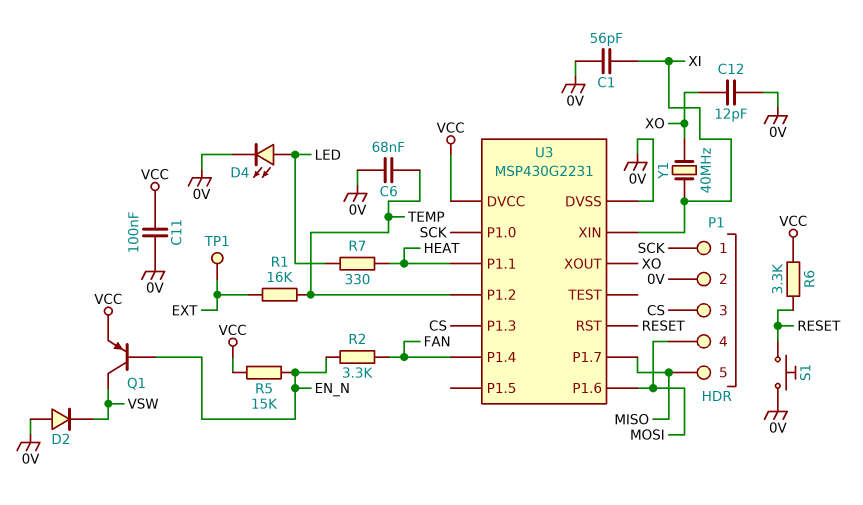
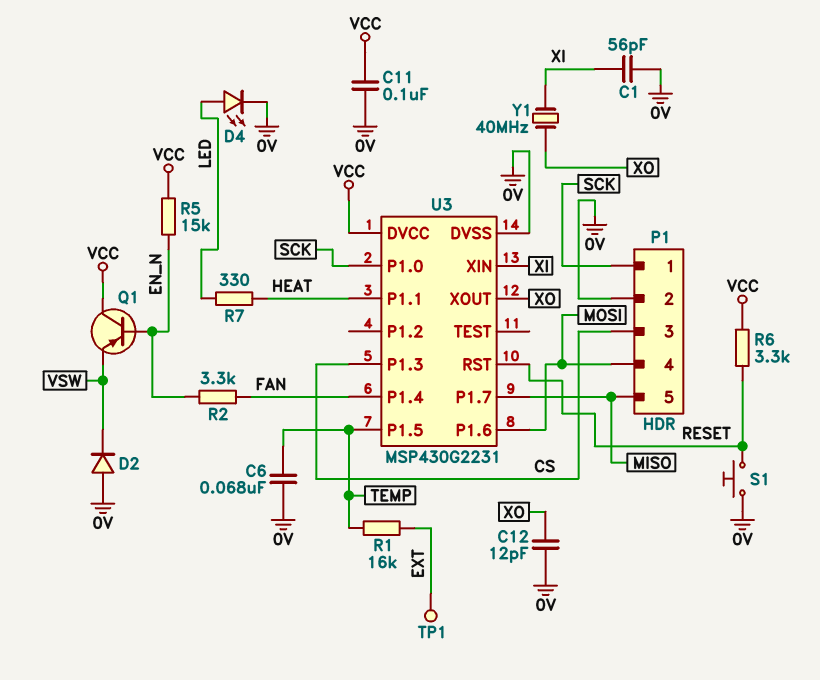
Q1: PNP (B EN_N, C VSW, E VCC) -> PNP (B EN_N, C VCC, E VSW)
U3 pin P1.2: TEMP -> none
U3 pin P1.5: none -> TEMP

